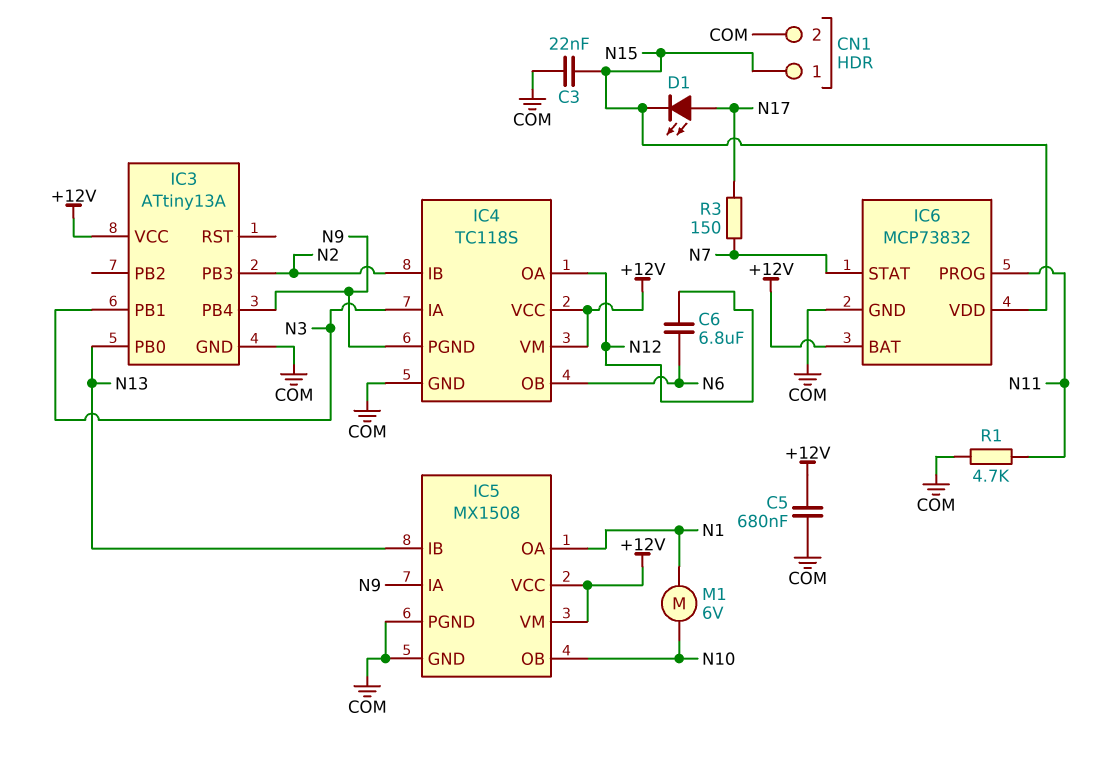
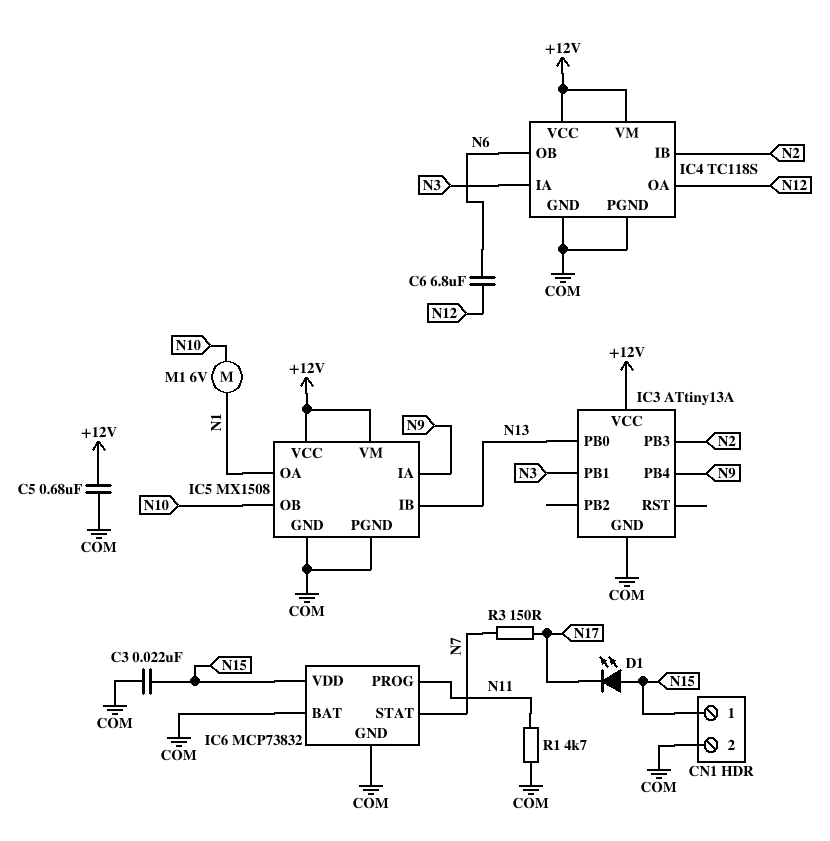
D1: LED (A N17, K N15) -> LED (A N15, K N17)
IC4 pin PGND: N9 -> COM
IC6 pin BAT: +12V -> COM

